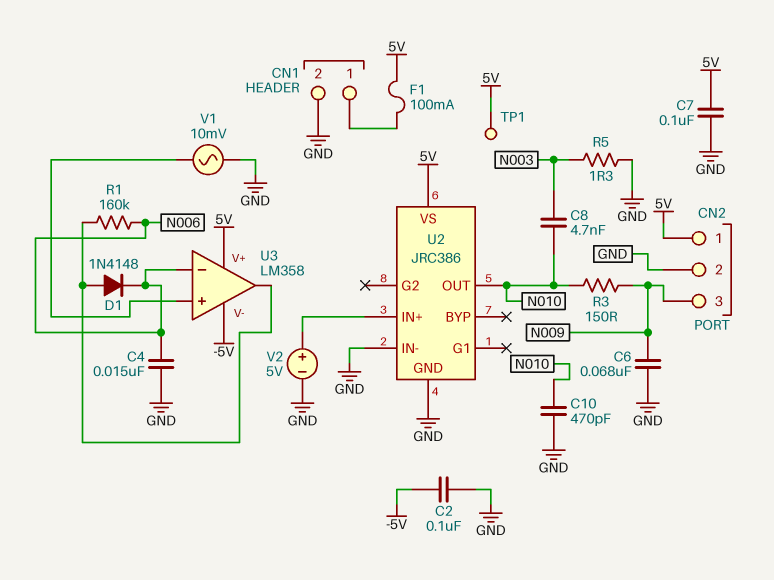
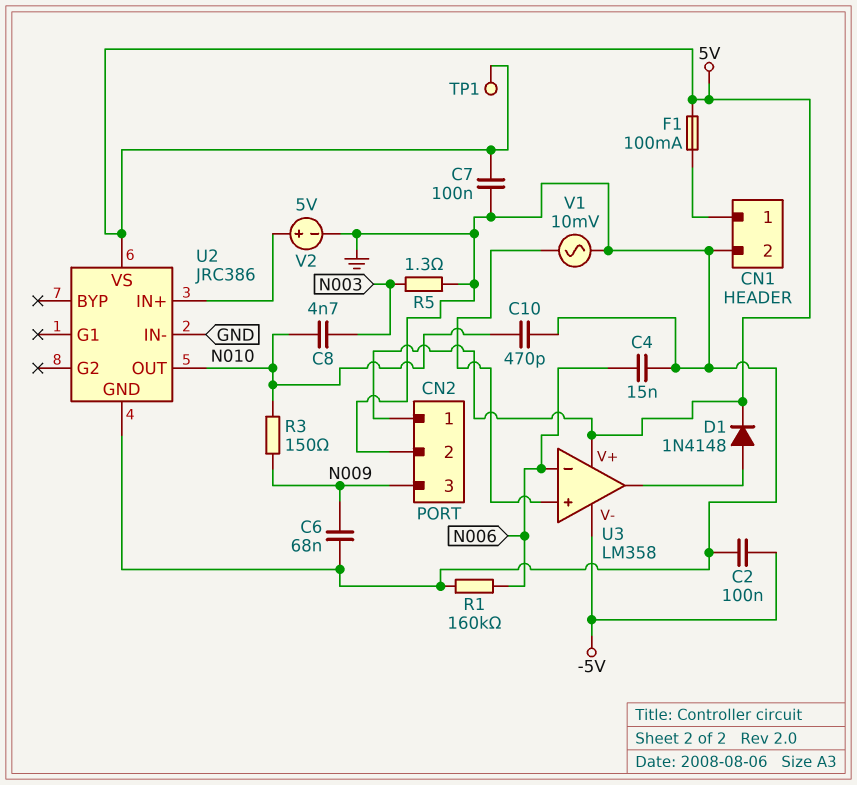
D1: diode 1N4148 (A U3/out, K N006) -> diode 1N4148 (A U3/out, K 5V)
R1: 160k (N006, U3/out) -> 160k (GND, N006)

